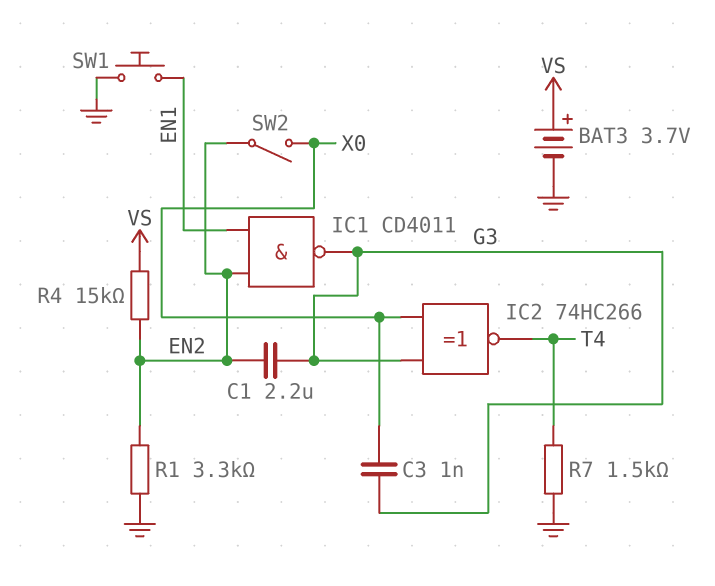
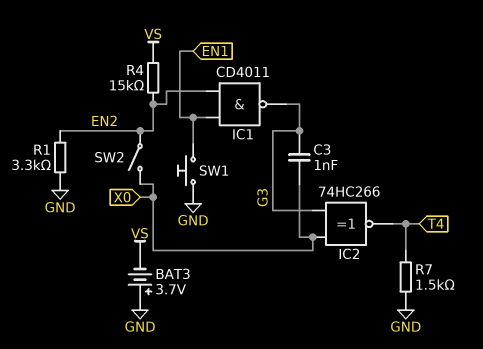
BAT3: 3.7V (plus VS, minus GND) -> 3.7V (plus GND, minus VS)
C1: 2.2uF (EN2, G3) -> none

